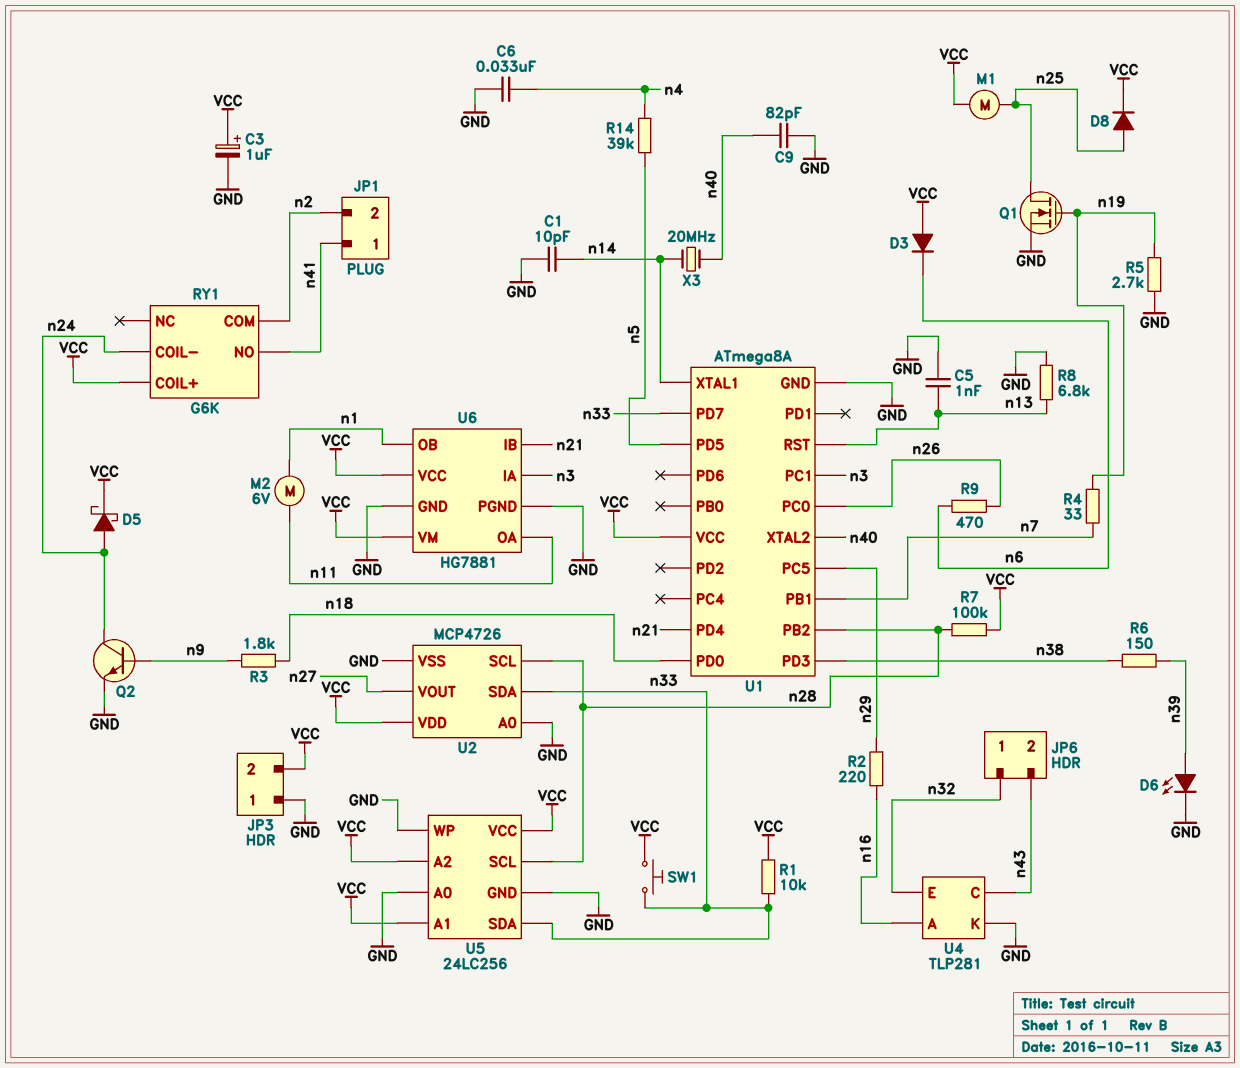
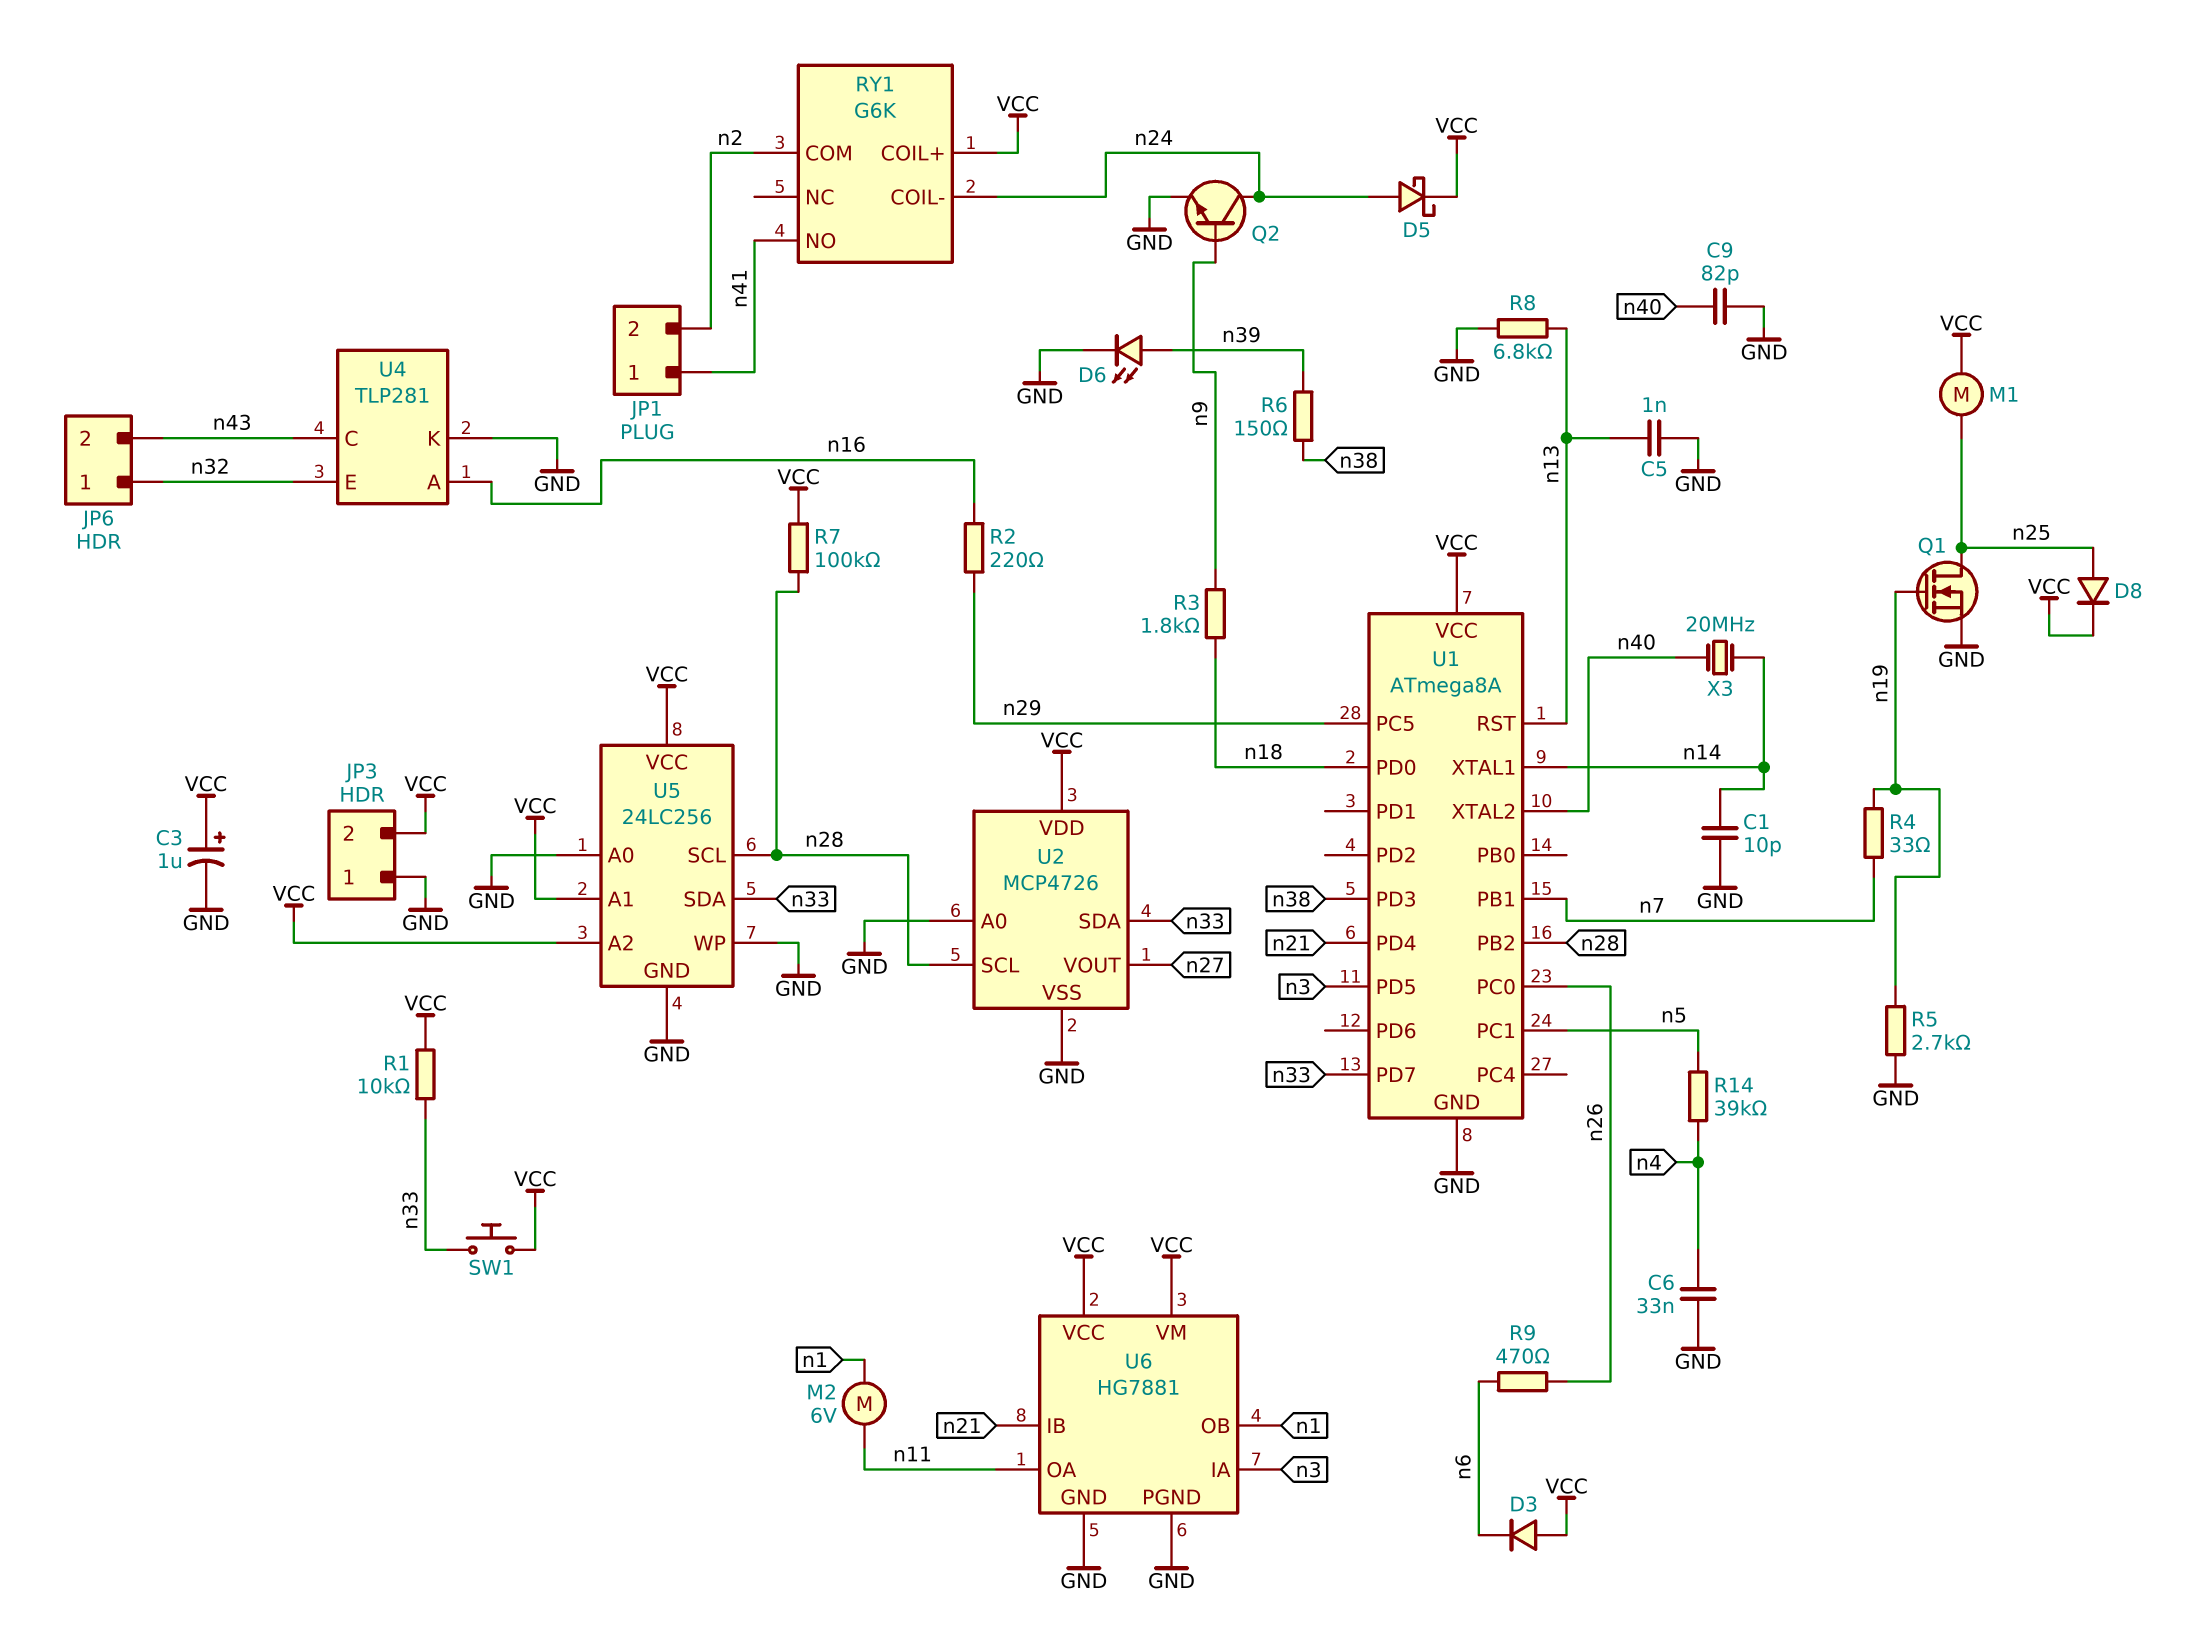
U1 pin PC1: n3 -> n5
U1 pin PD5: n5 -> n3

